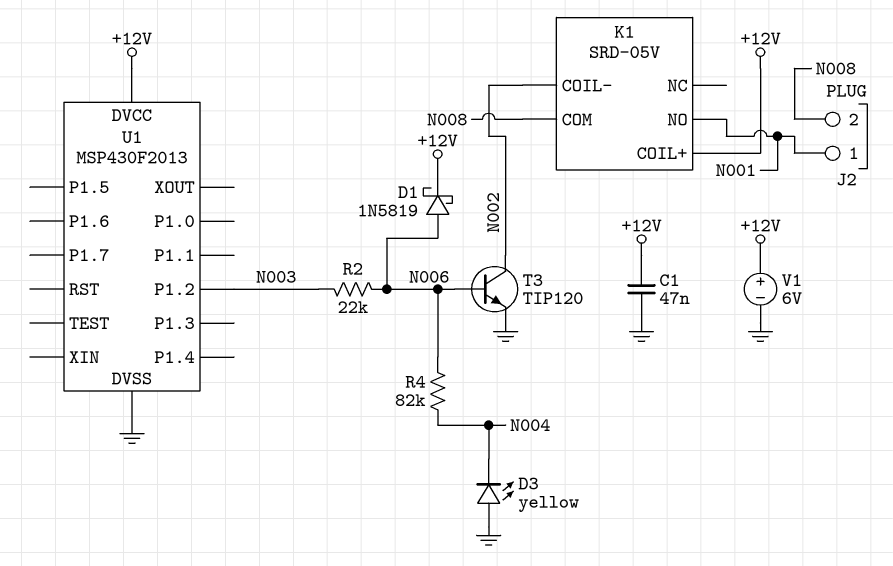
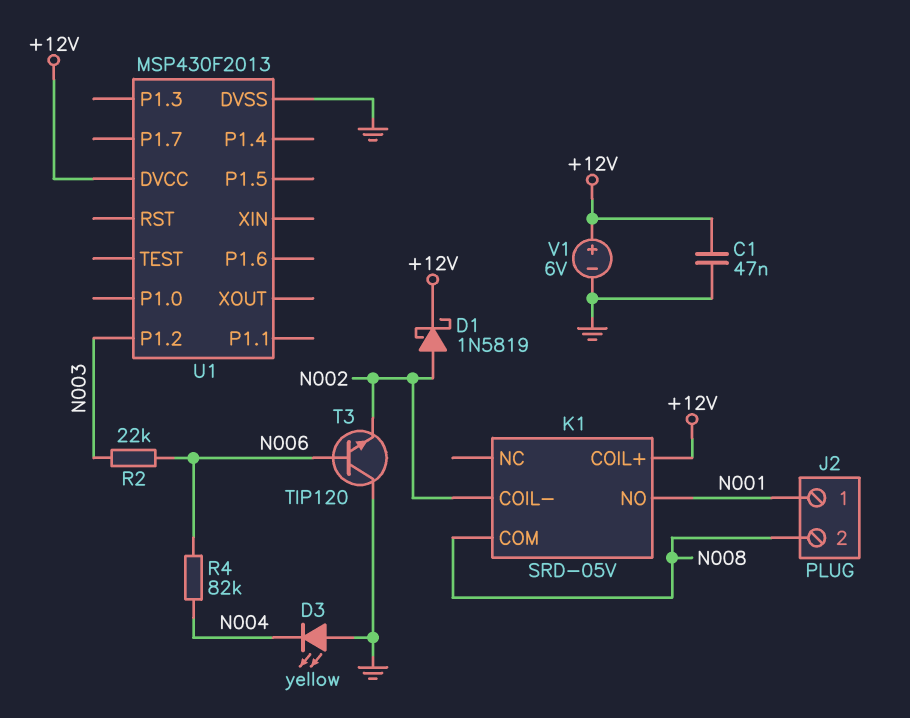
D1: schottky 1N5819 (A N006, K +12V) -> schottky 1N5819 (A N002, K +12V)
T3: NPN TIP120 (B N006, C N002, E GND) -> NPN TIP120 (B N006, C GND, E N002)

